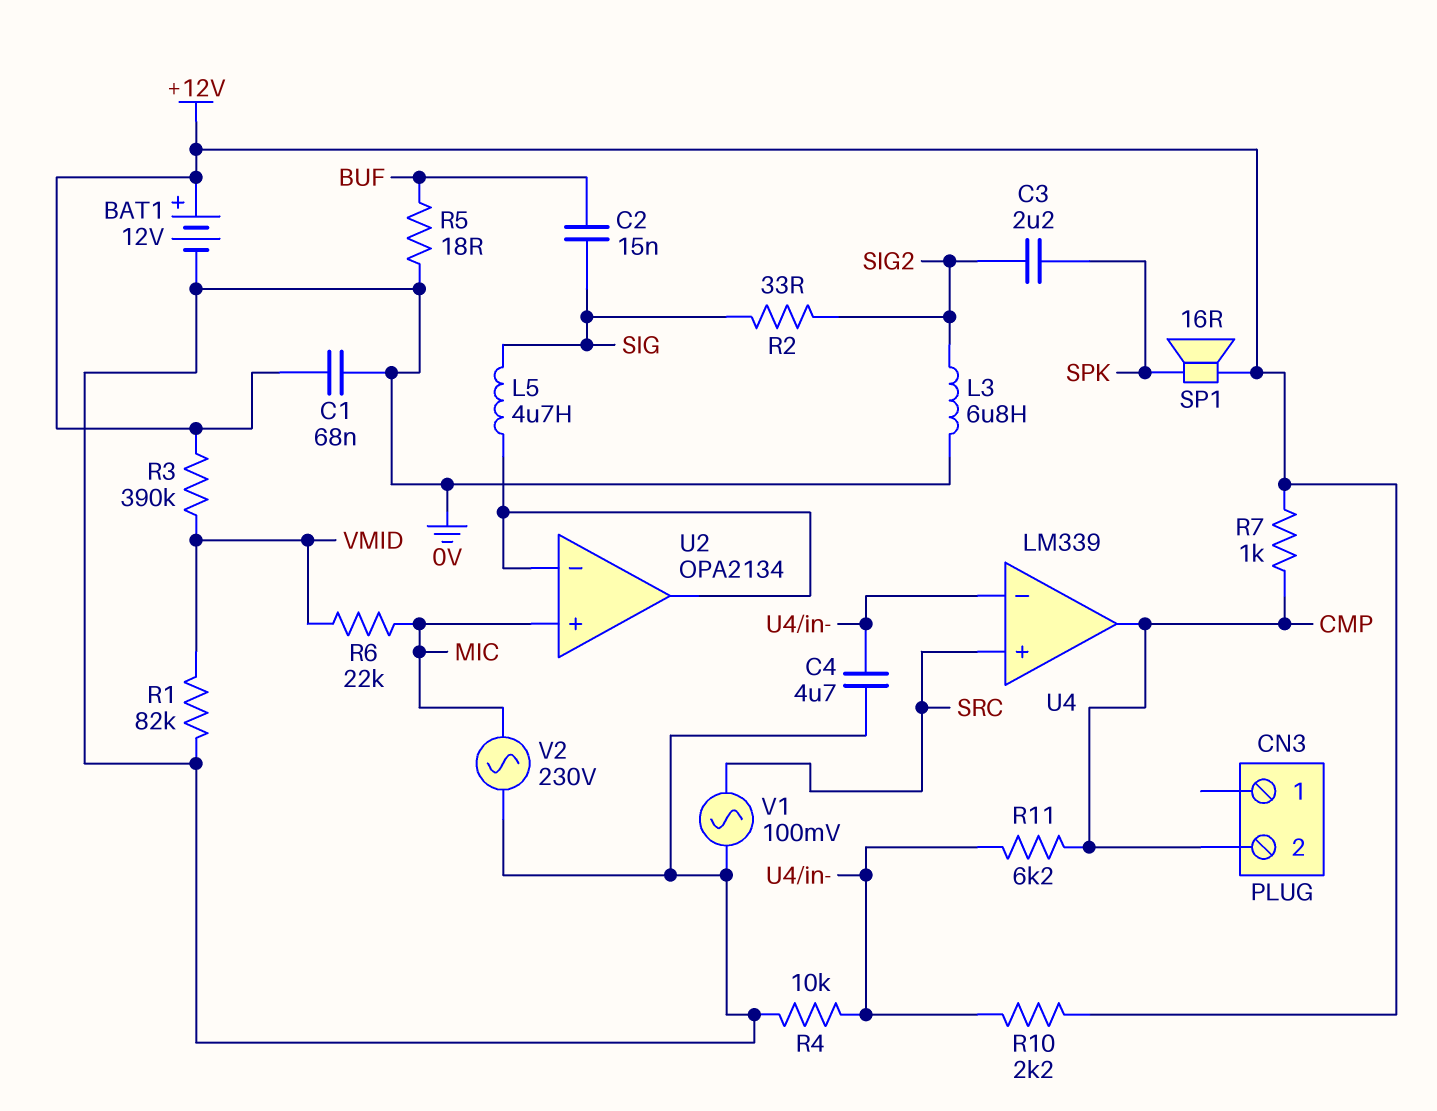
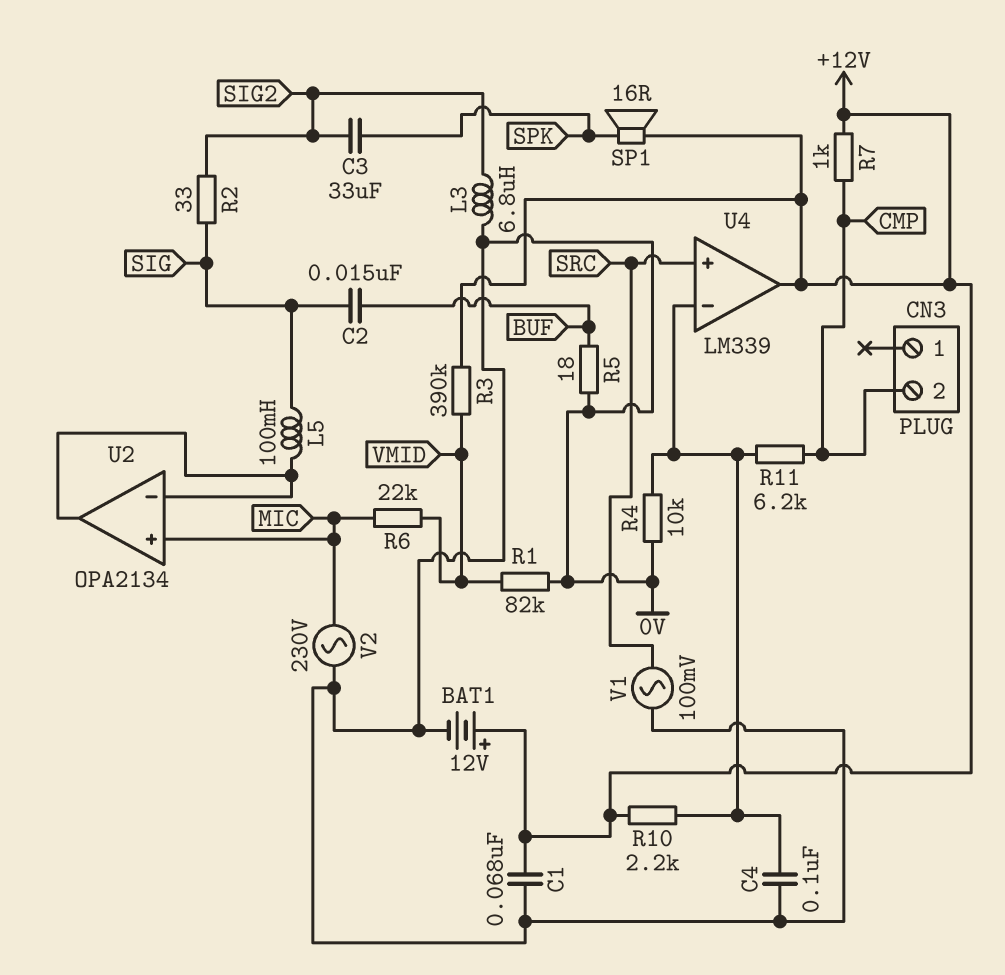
C3: 2.2uF (SIG2, SPK) -> 33uF (SIG2, SPK)
C4: 4.7uF (0V, U4/in-) -> 100nF (0V, U4/in-)
L5: 4.7uH (SIG, U2/in-) -> 100mH (SIG, U2/in-)
U4 pin out: CMP -> +12V

